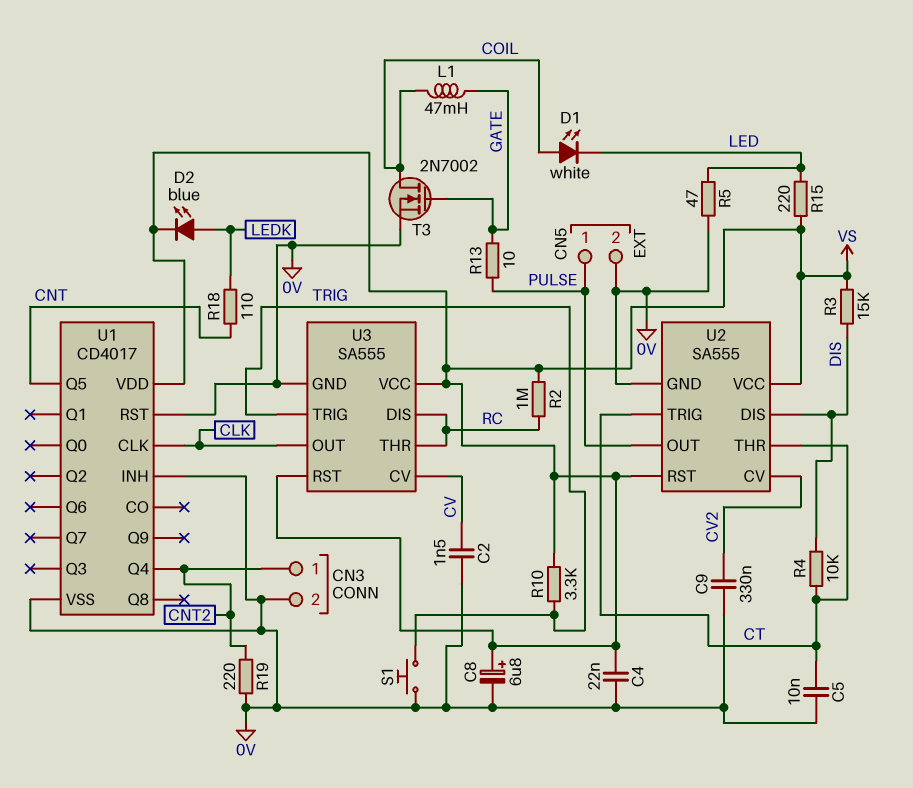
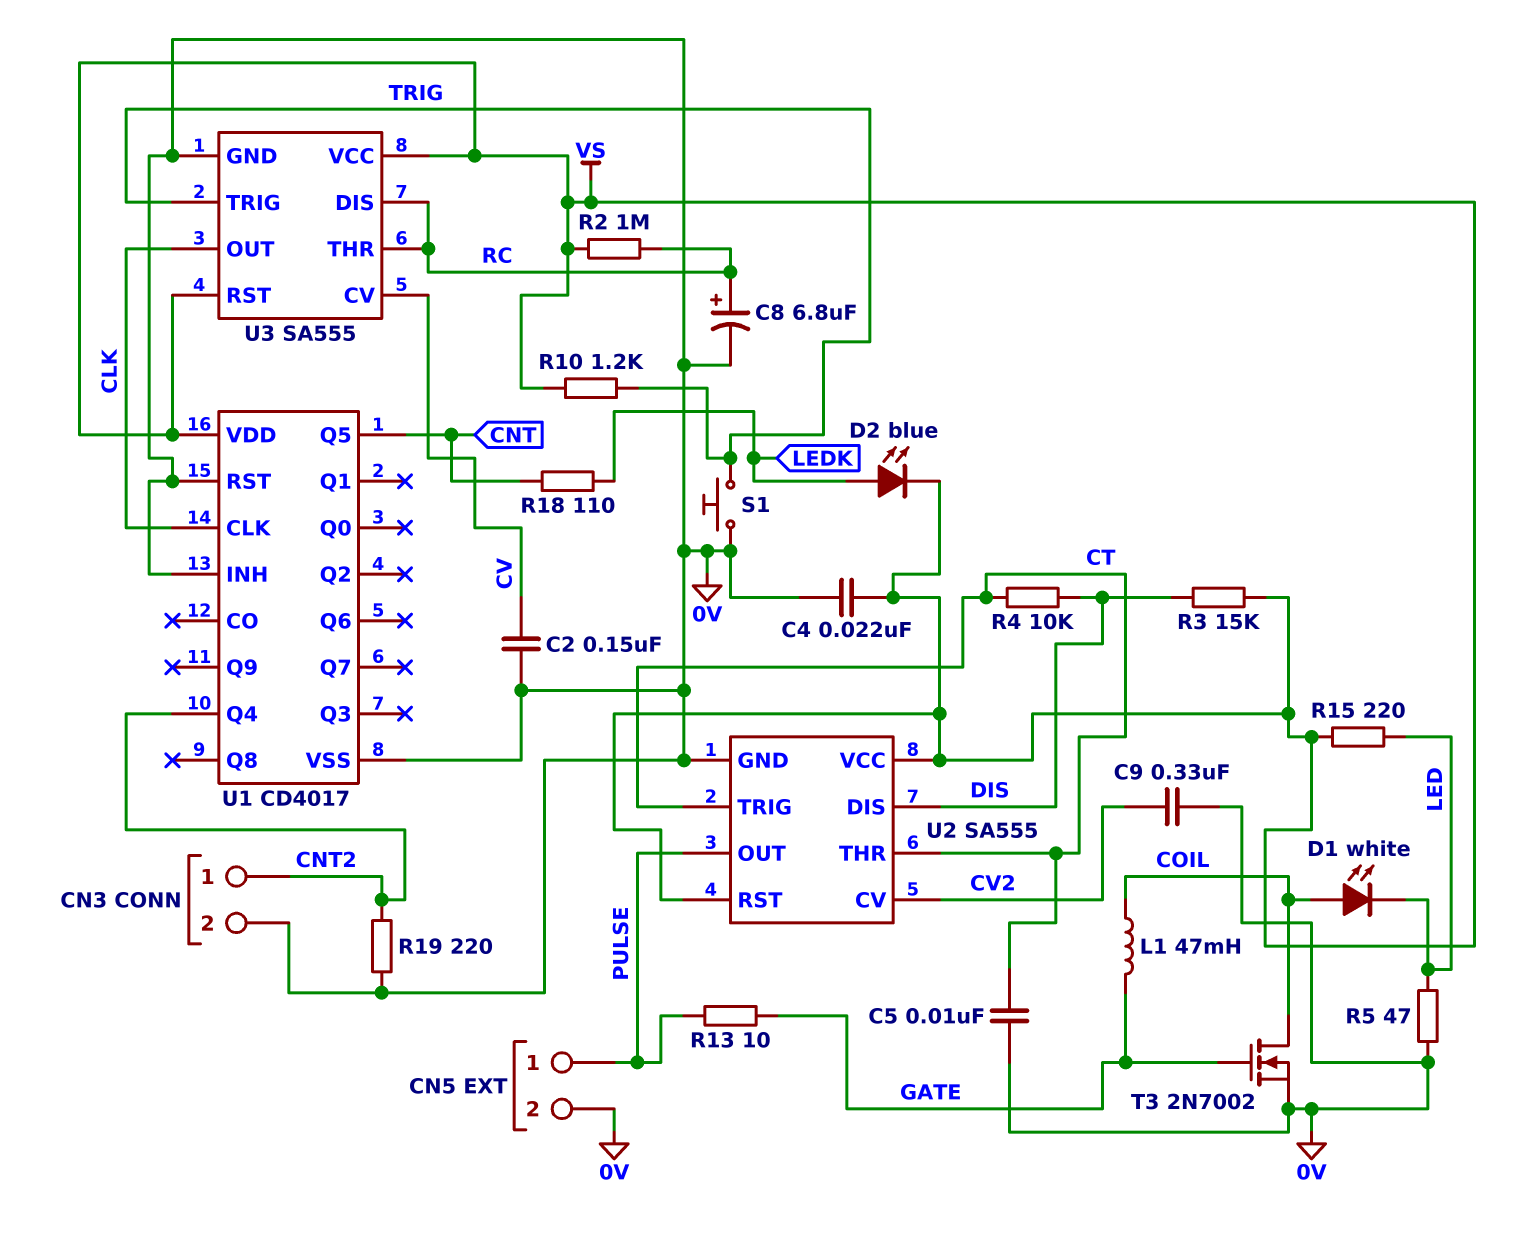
C2: 1.5nF (0V, CV) -> 150nF (0V, CV)
C8: 6.8uF (plus VS, minus 0V) -> 6.8uF (plus RC, minus 0V)
R10: 3.3k (TRIG, VS) -> 1.2k (TRIG, VS)

